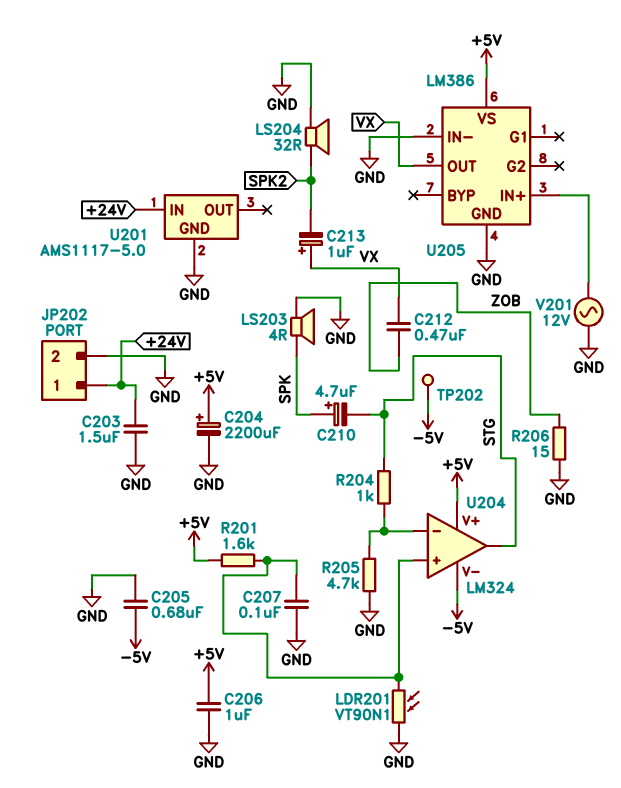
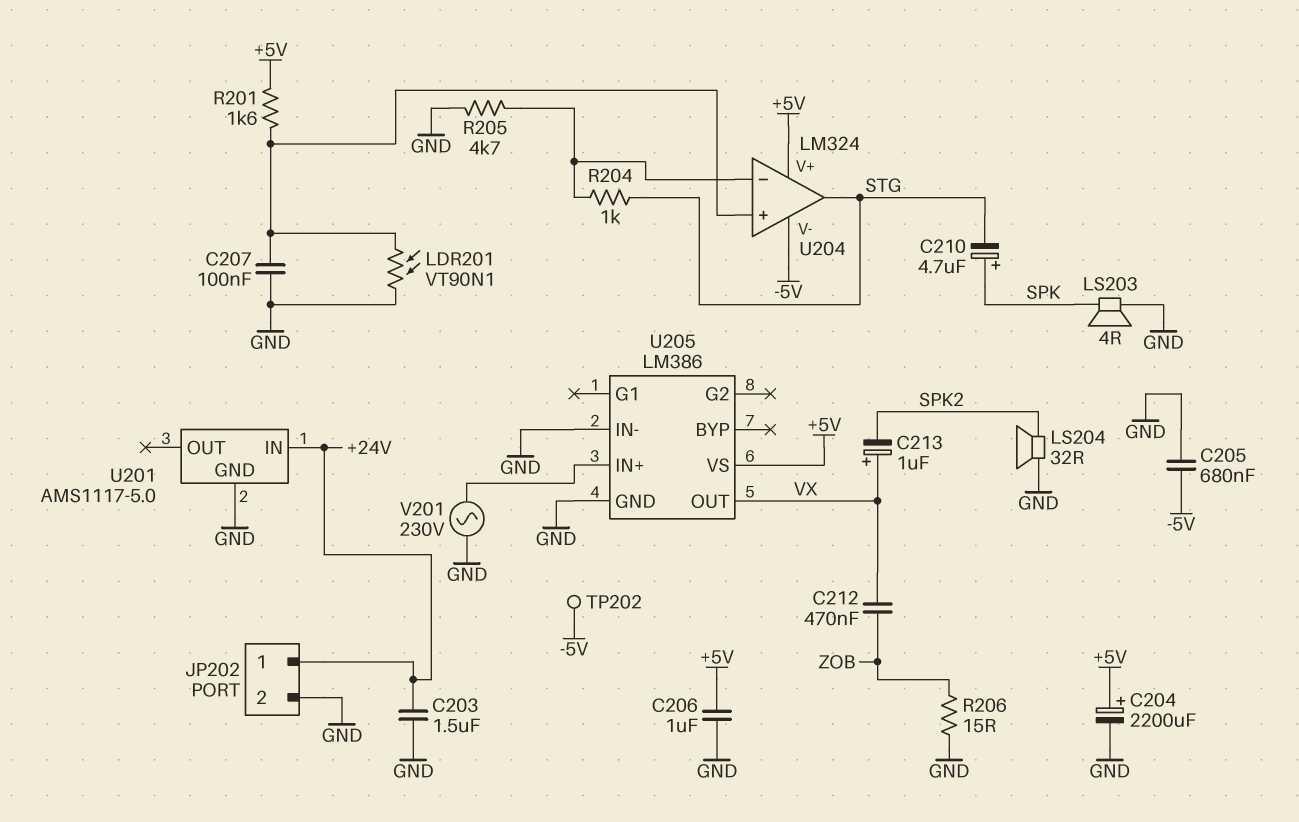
V201: AC 12V (GND, U205/IN+) -> AC 230V (GND, U205/IN+)

